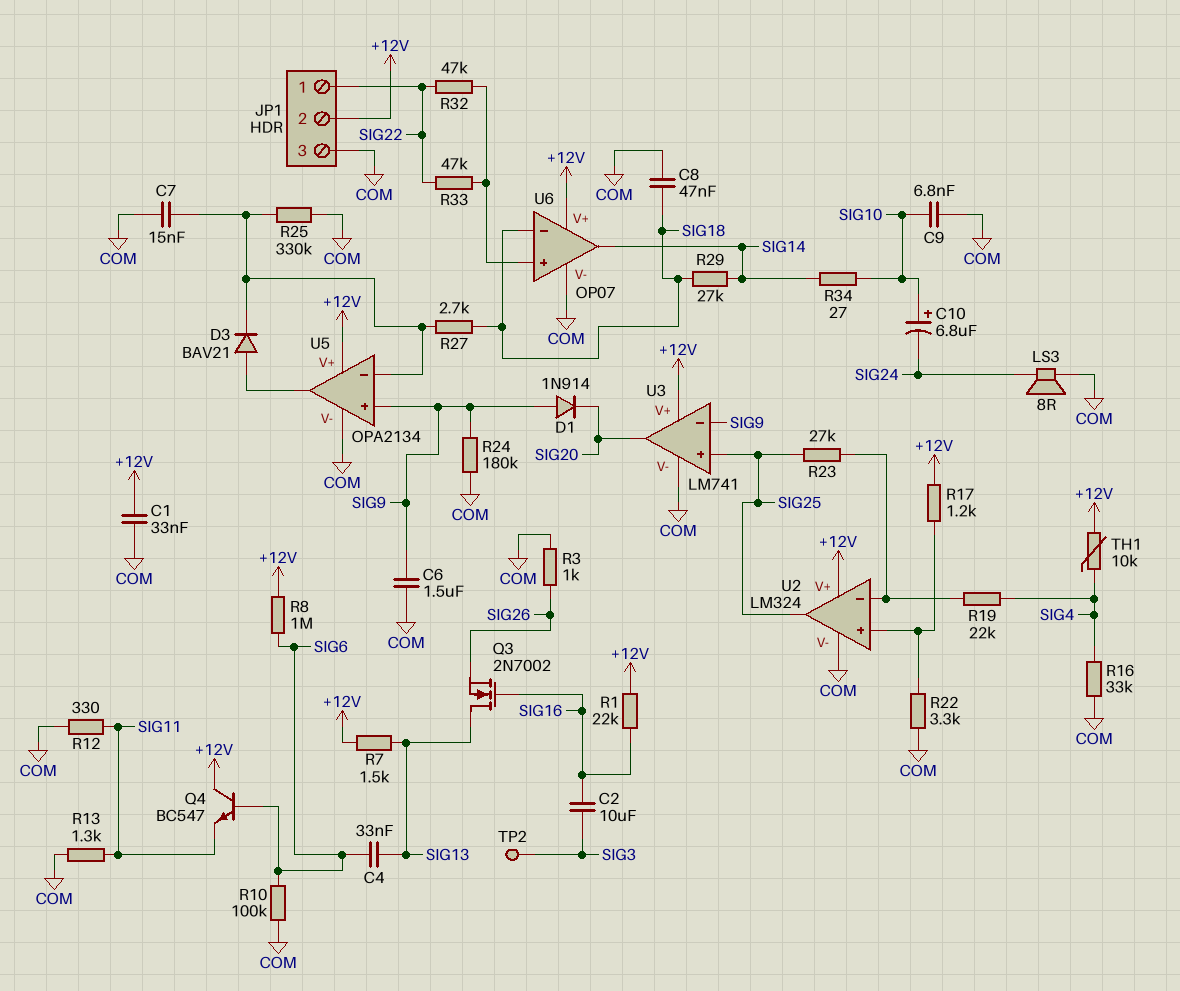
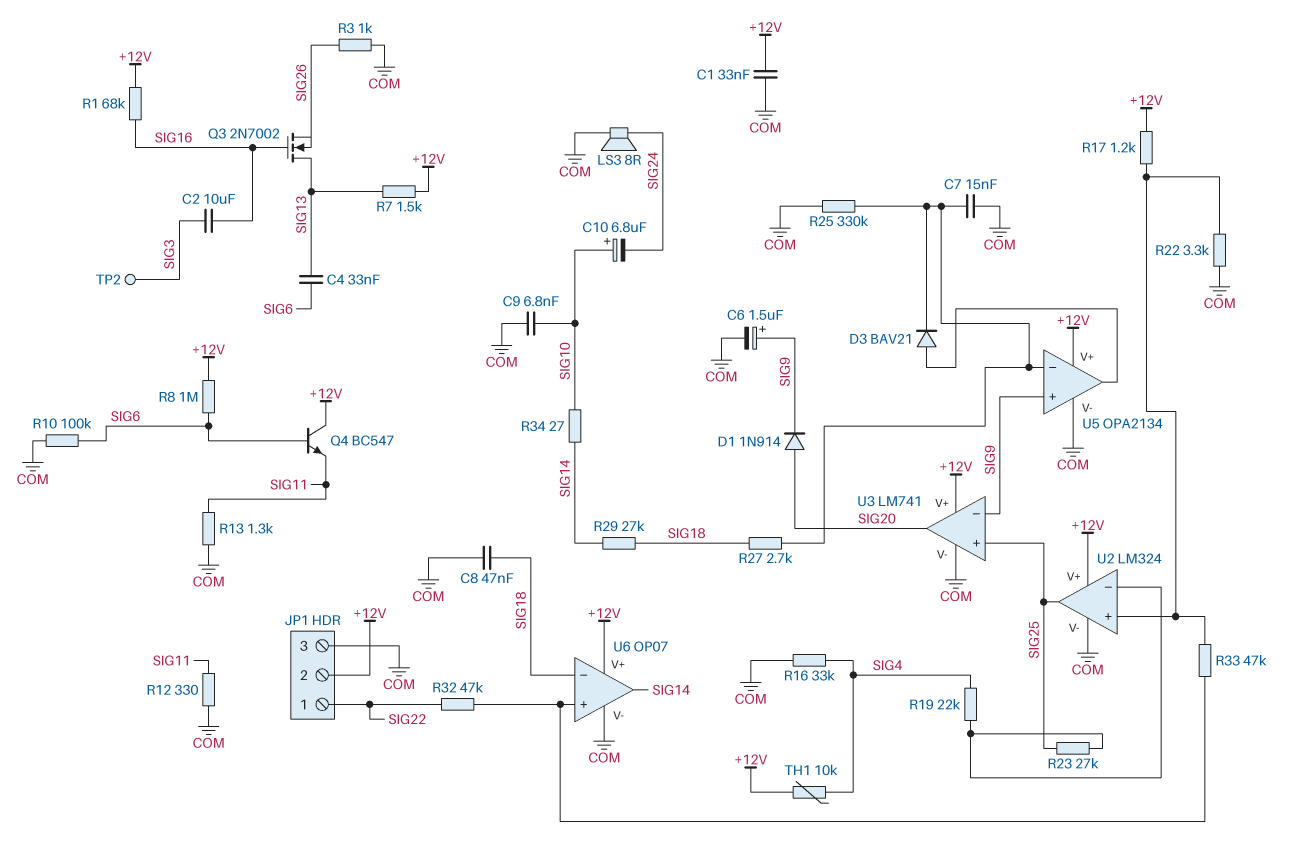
C6: 1.5uF (COM, SIG9) -> 1.5uF (plus SIG9, minus COM)
D1: diode 1N914 (A SIG9, K SIG20) -> diode 1N914 (A SIG20, K SIG9)
R1: 22k (+12V, SIG16) -> 68k (+12V, SIG16)
R24: 180k (COM, SIG9) -> none
R33: 47k (SIG22, U6/in+) -> 47k (U2/in+, U6/in+)

